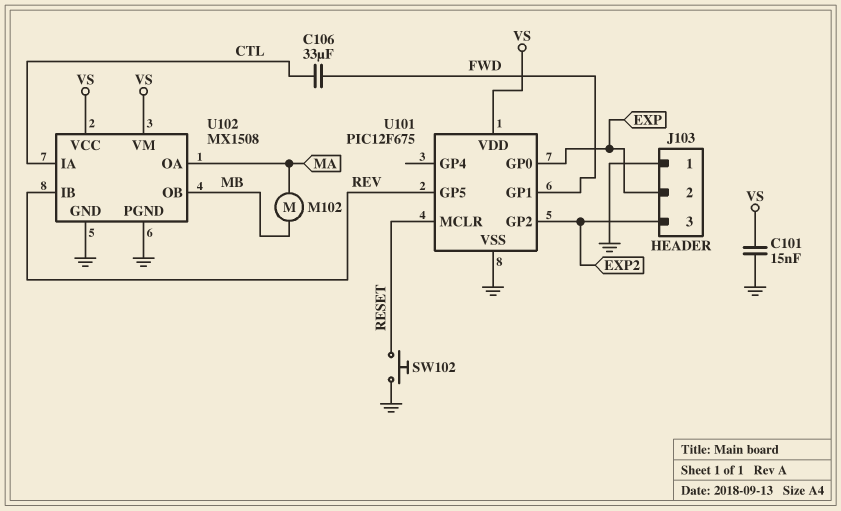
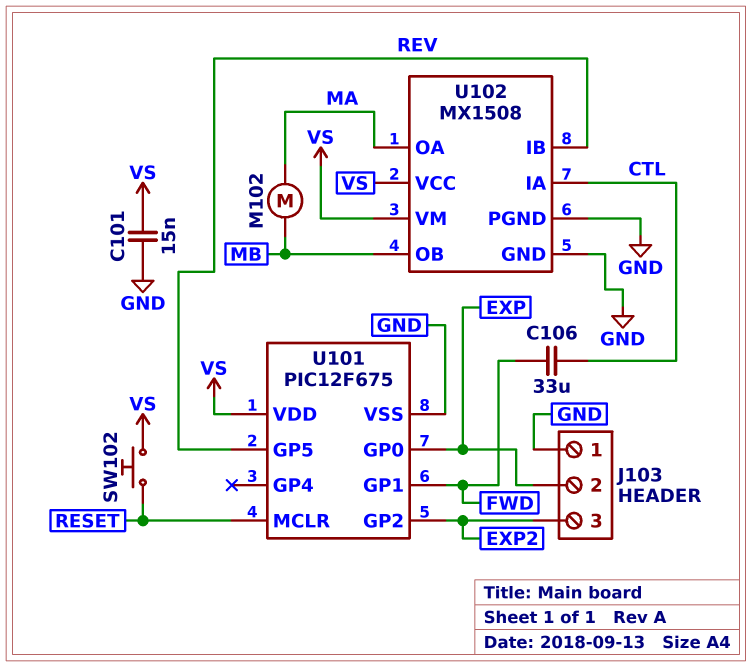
SW102: button (GND, RESET) -> button (RESET, VS)

